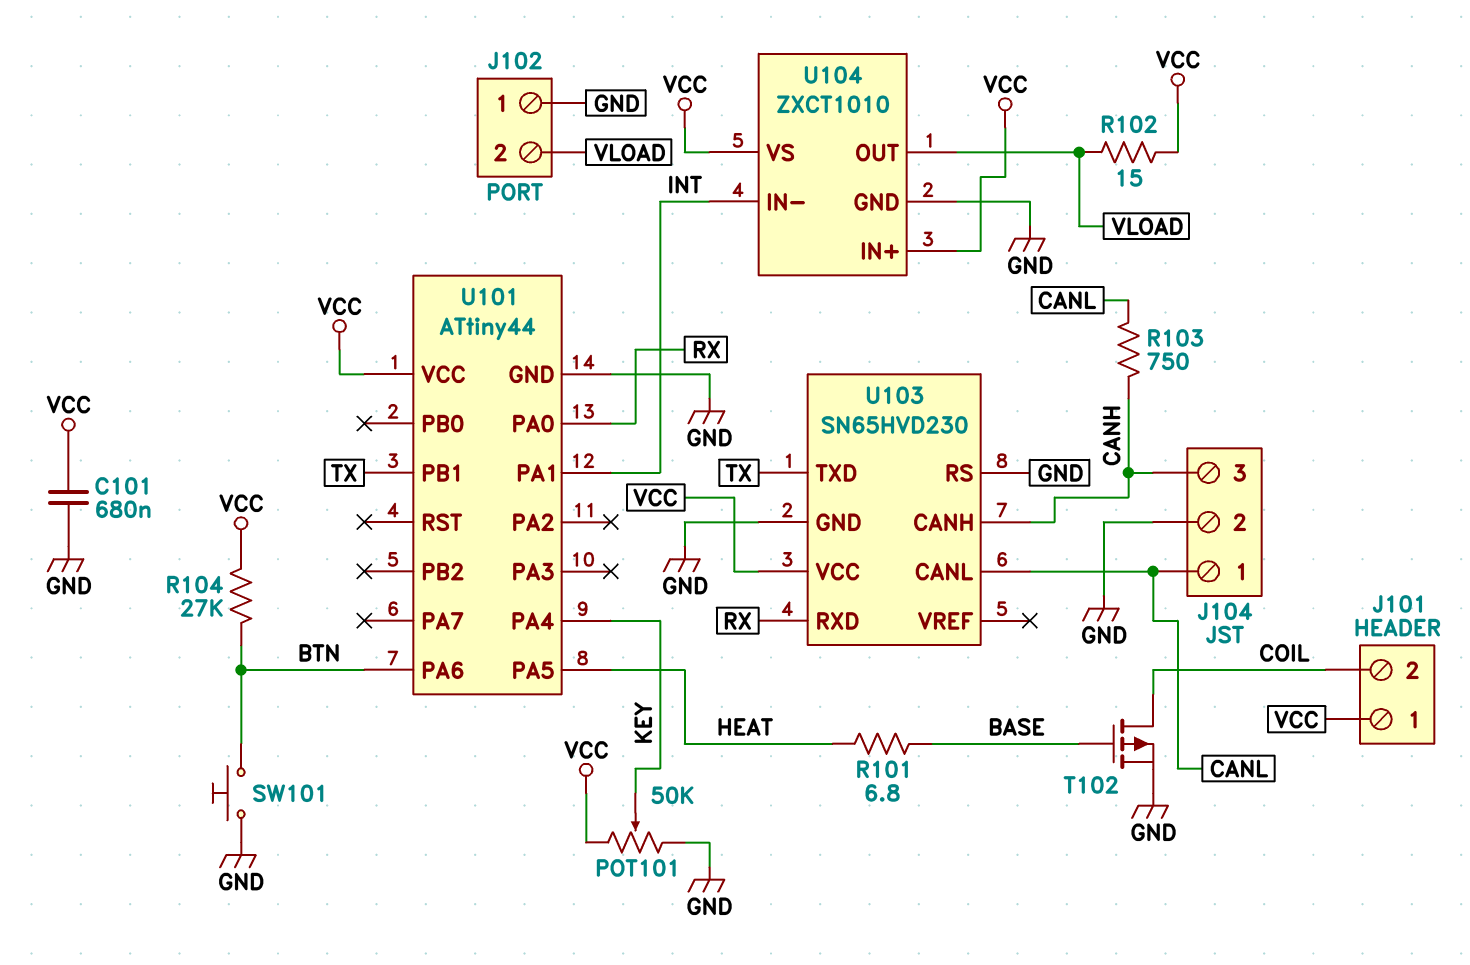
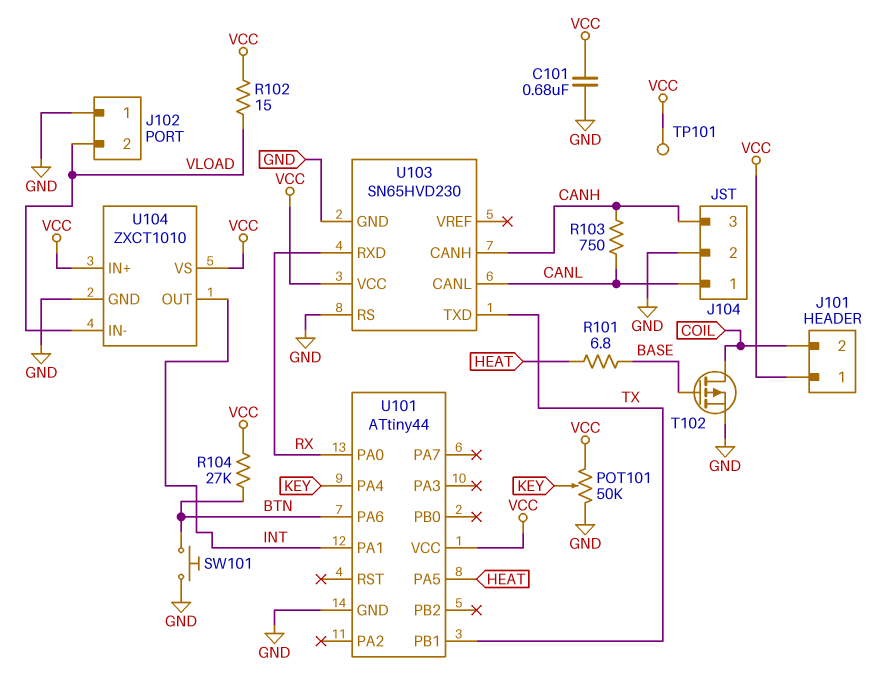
TP101: none -> test point (VCC)
U104 pin IN-: INT -> VLOAD
U104 pin OUT: VLOAD -> INT

